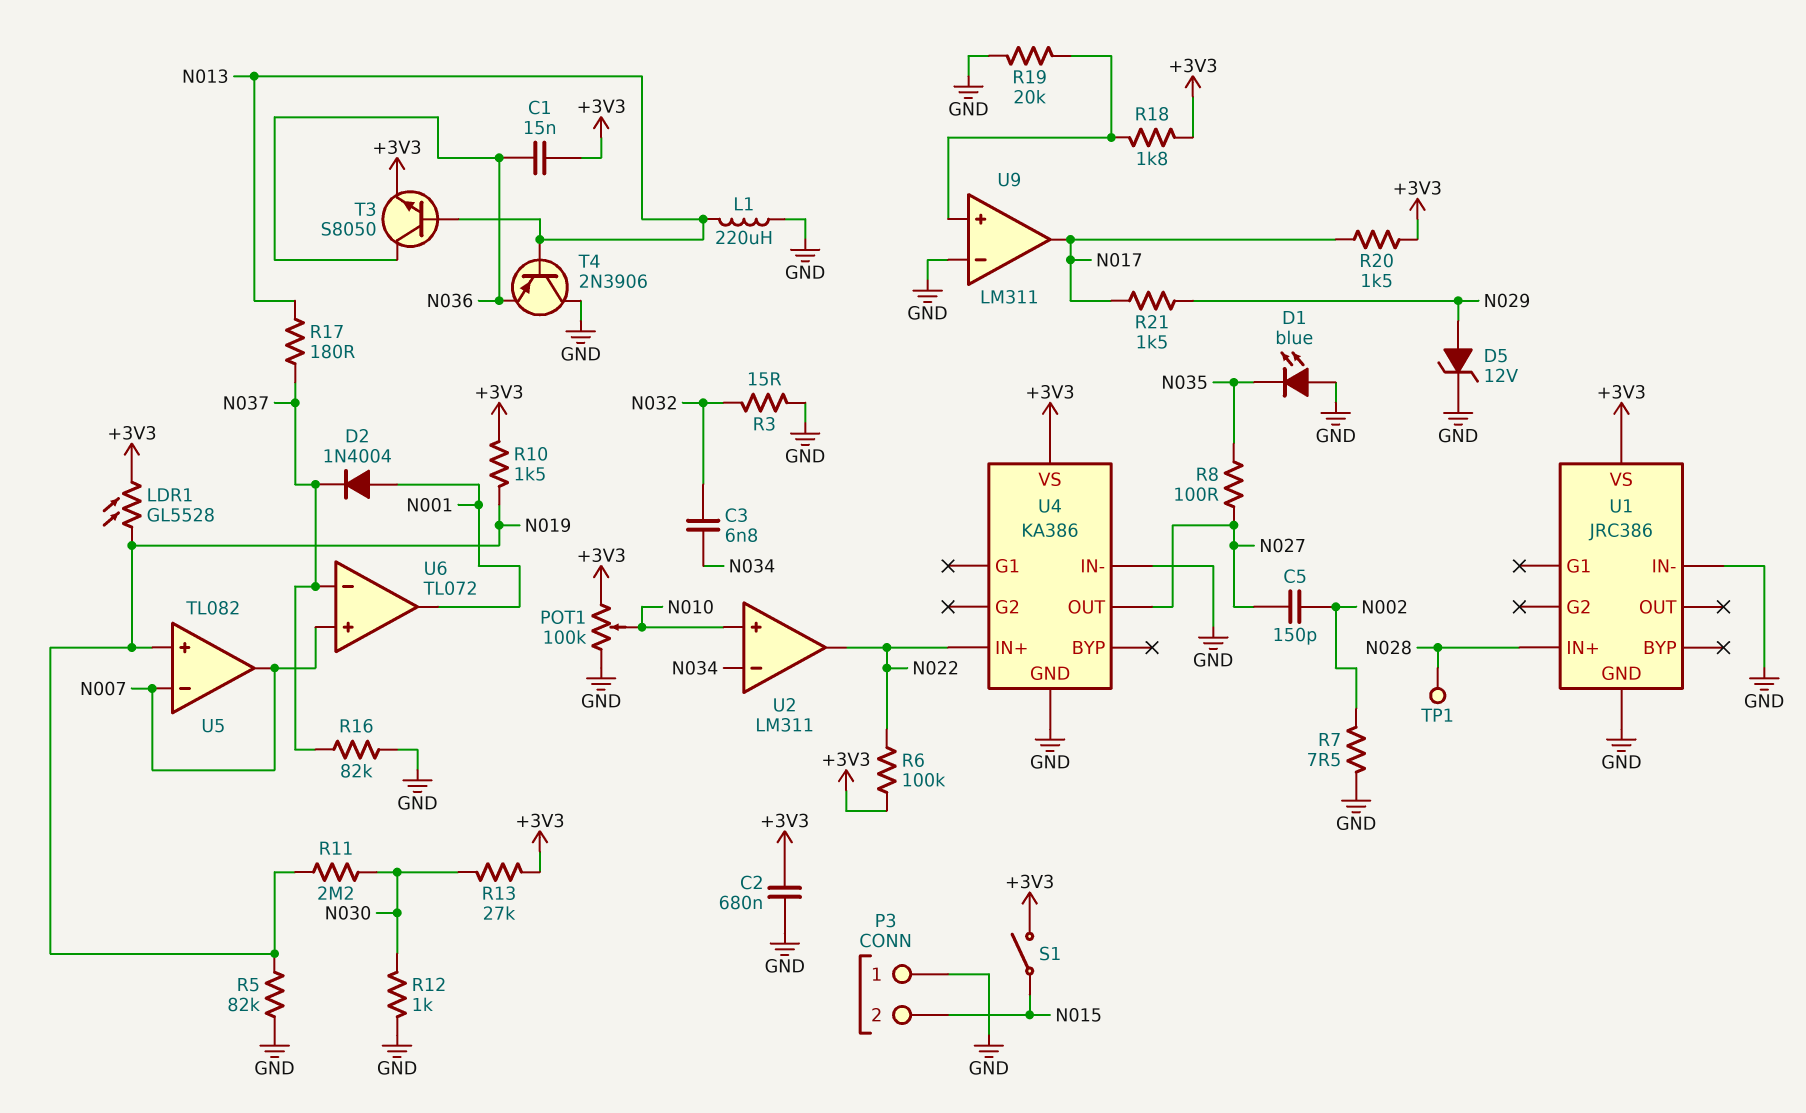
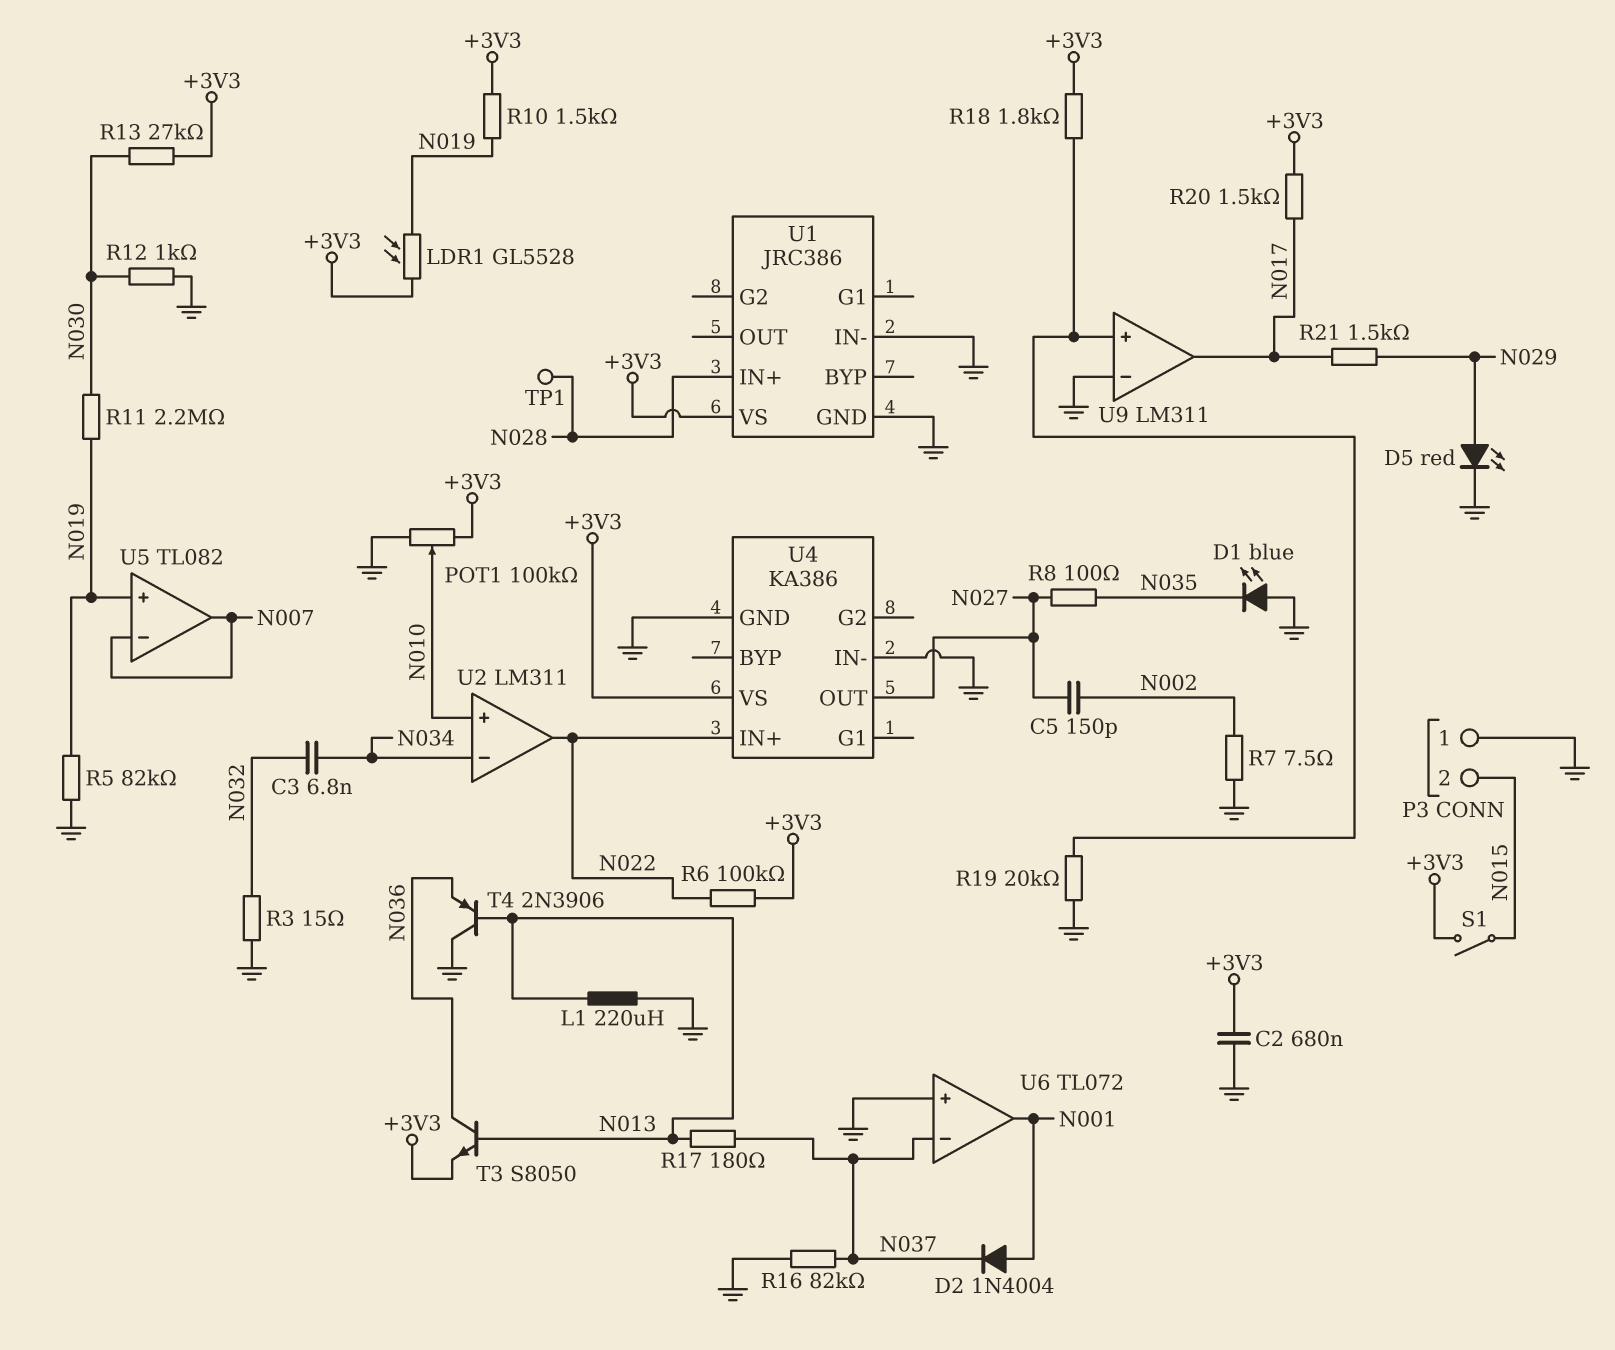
C1: 15nF (+3V3, N036) -> none
D5: zener 12V (A N029, K GND) -> LED red (A N029, K GND)
U6 pin in+: N007 -> GND

